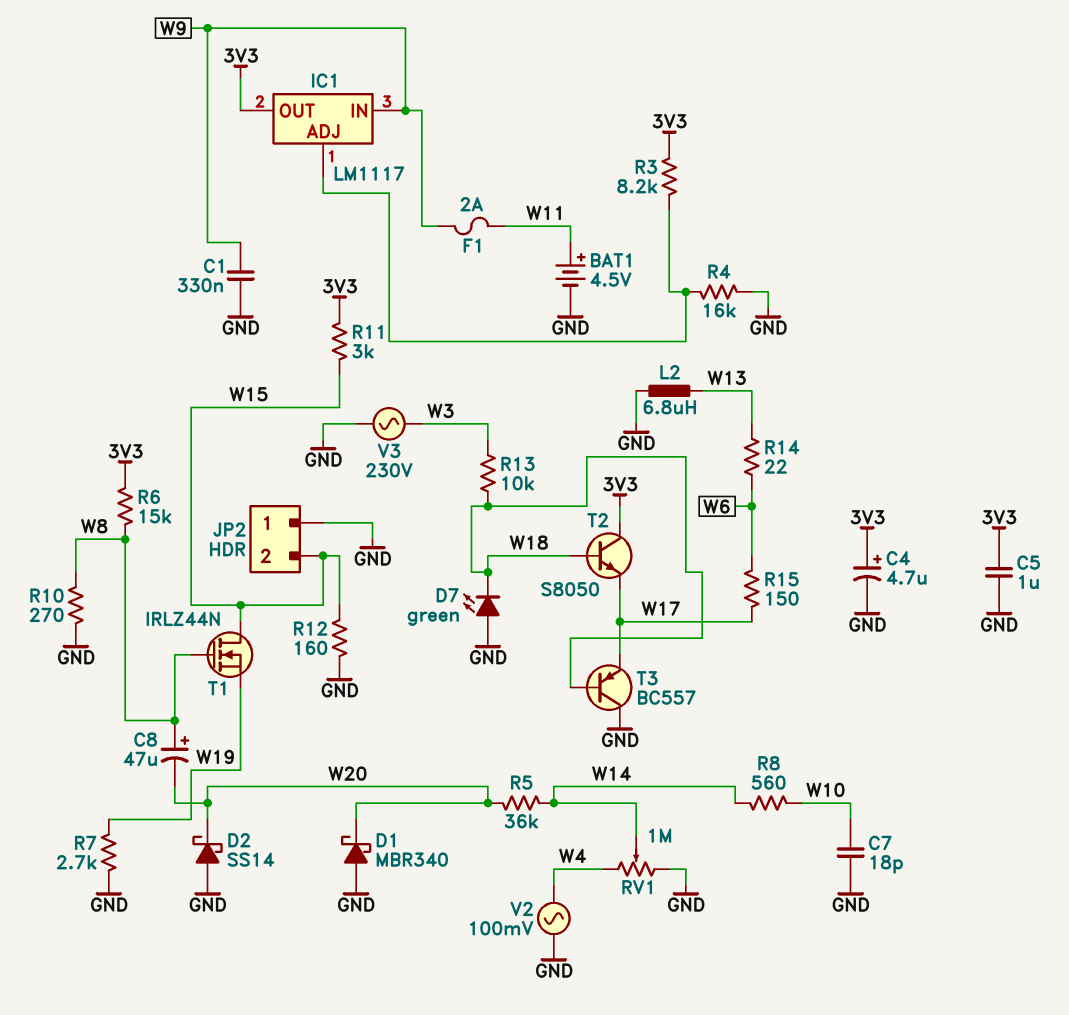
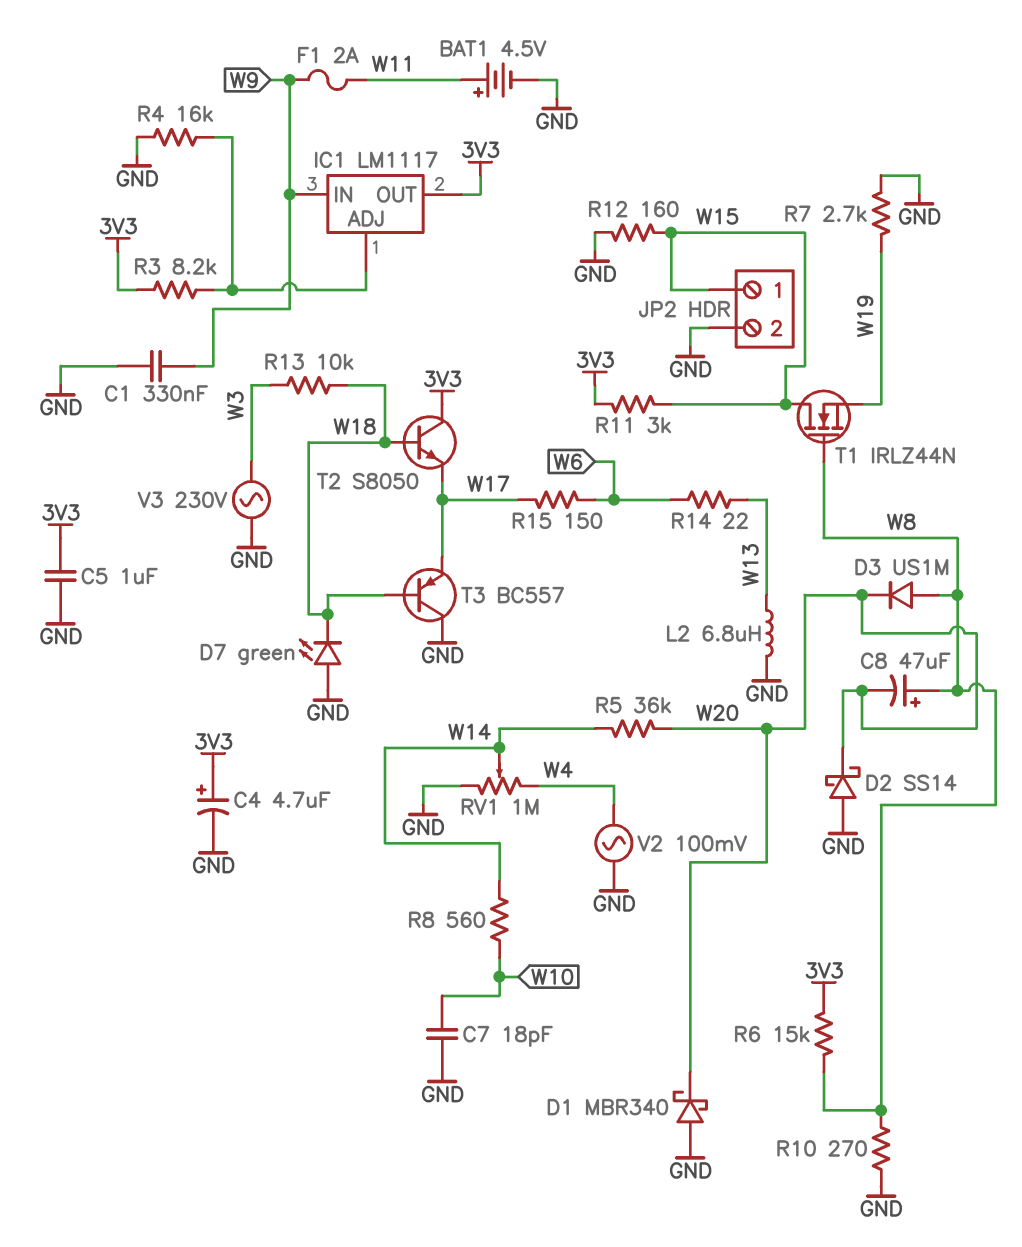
D3: none -> diode US1M (A W8, K W20)
JP2 pin 1: GND -> W15
JP2 pin 2: W15 -> GND

